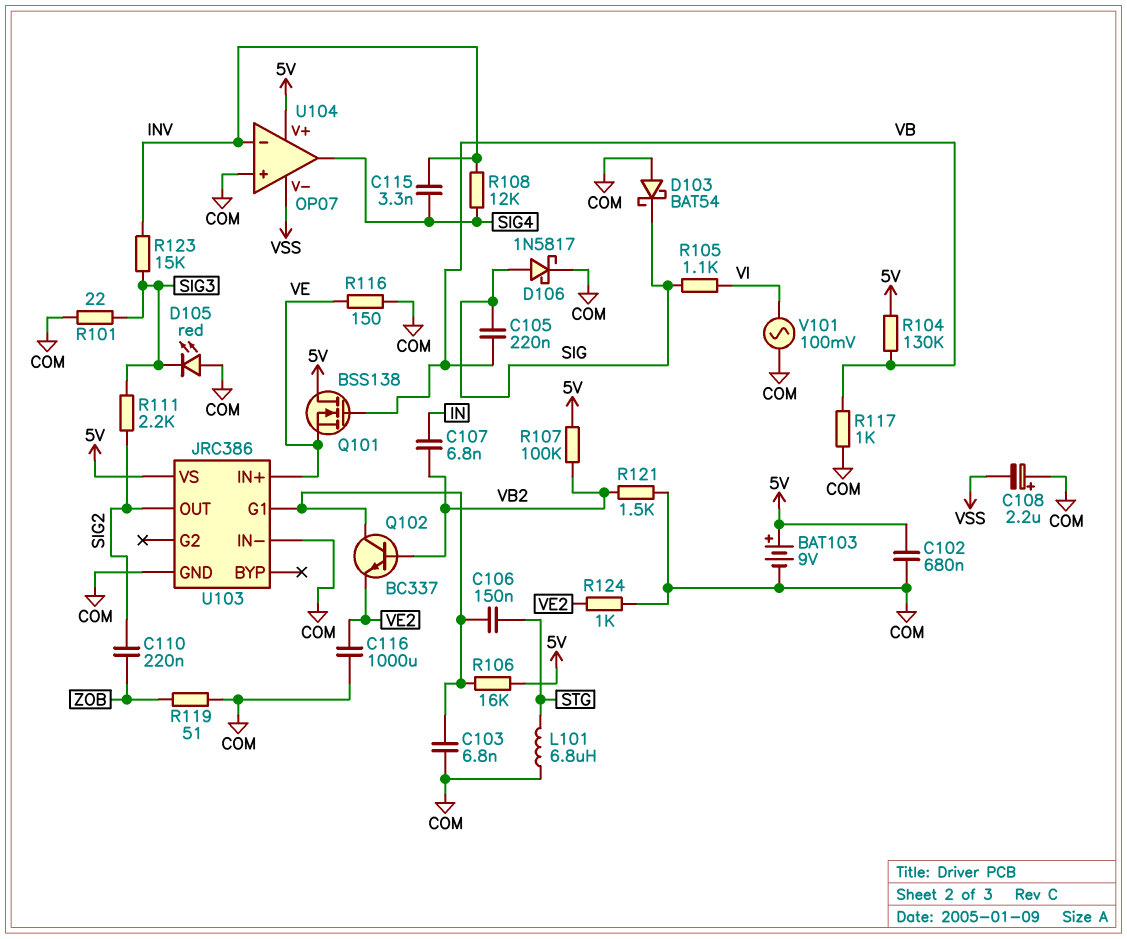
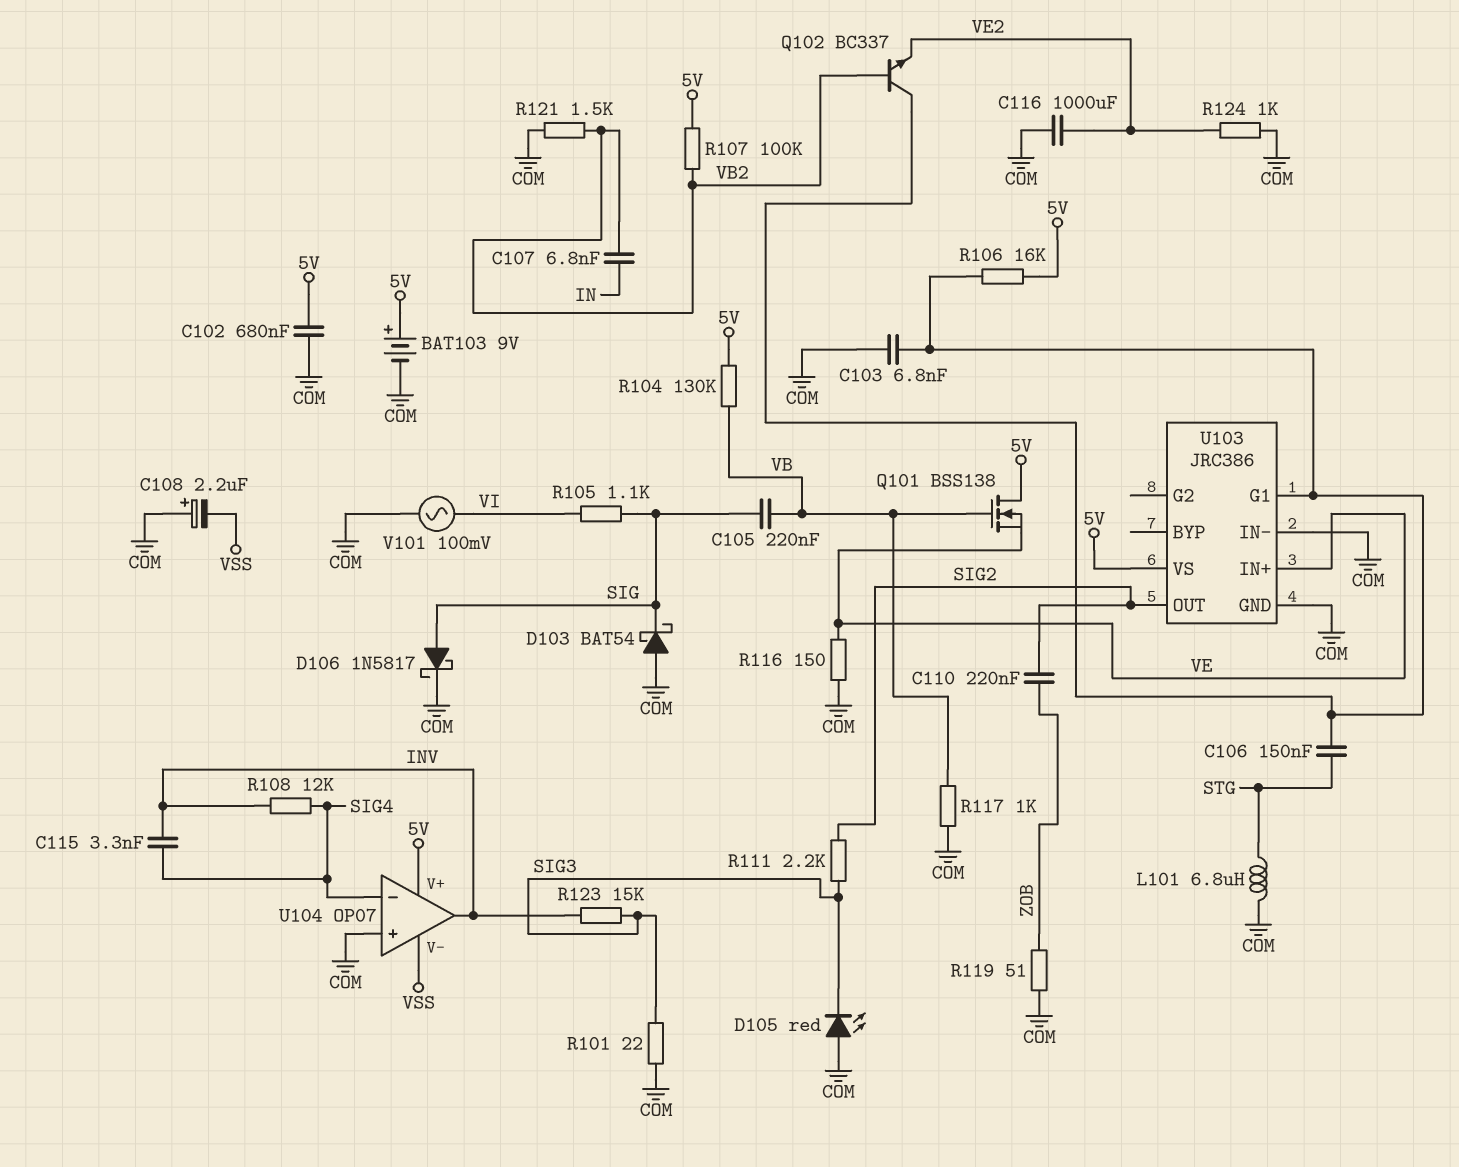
U104 pin in-: INV -> SIG4
U104 pin out: SIG4 -> INV

